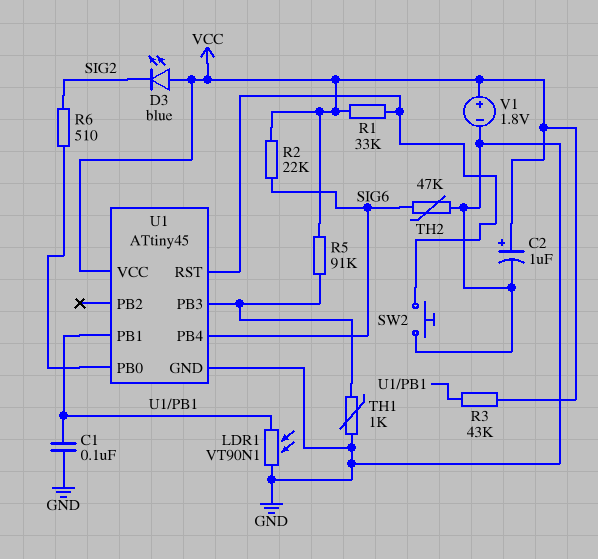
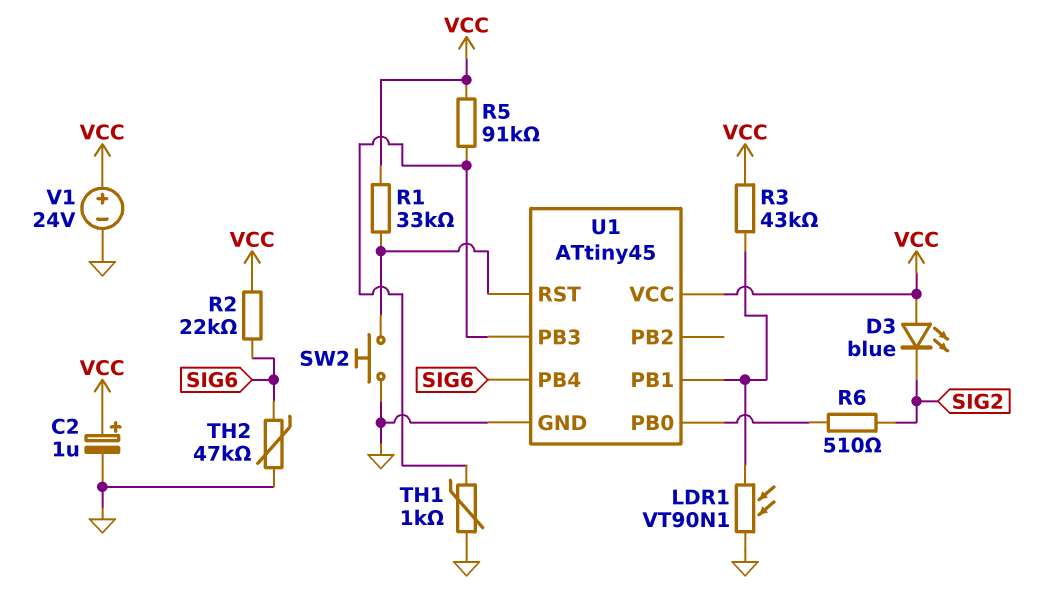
C1: 100nF (GND, U1/PB1) -> none
V1: 1.8V (plus VCC, minus GND) -> 24V (plus VCC, minus GND)

